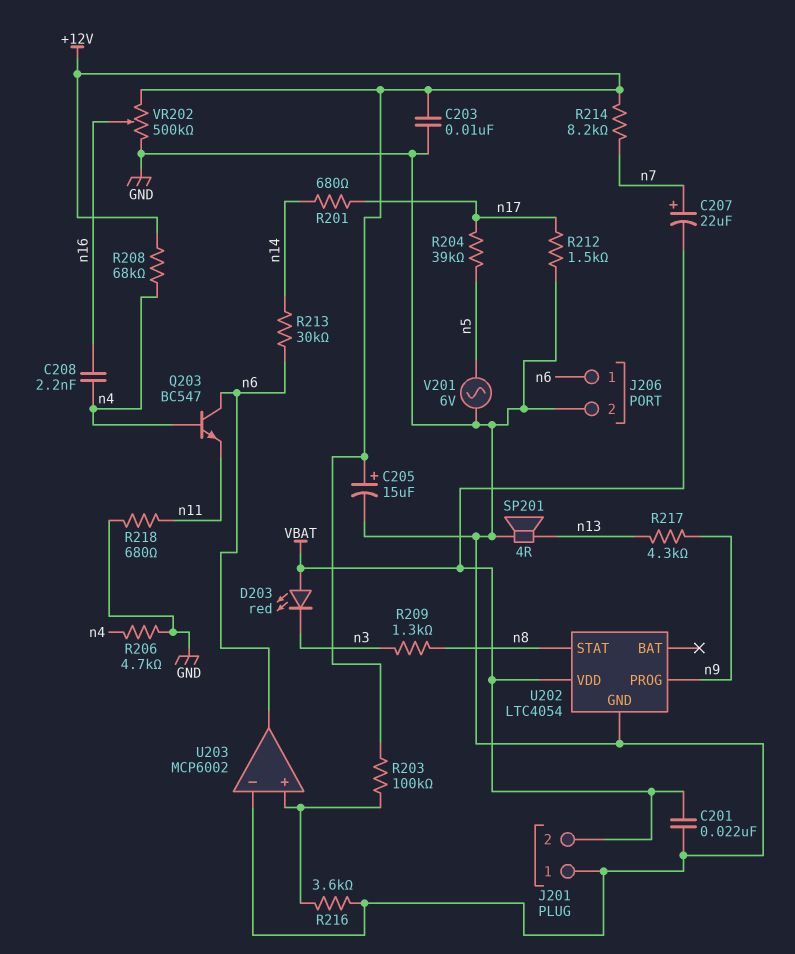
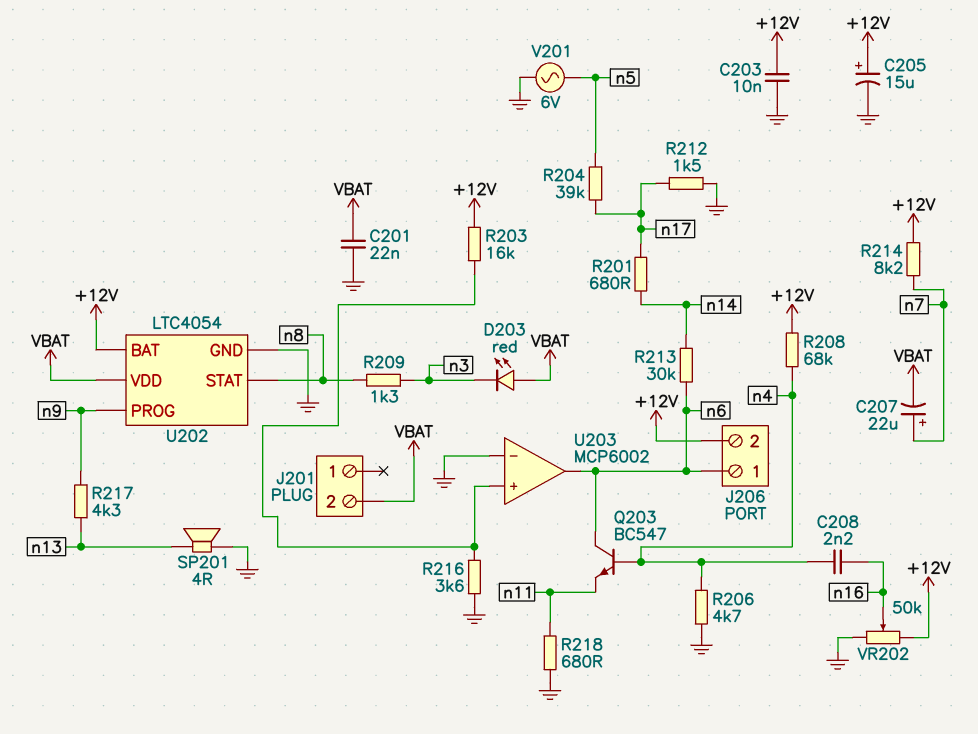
J201 pin 1: GND -> none
J206 pin 2: GND -> +12V
R203: 100k (+12V, U203/in+) -> 16k (+12V, U203/in+)
U202 pin BAT: none -> +12V
VR202: 500k (+12V, GND, wiper n16) -> 50k (+12V, GND, wiper n16)

